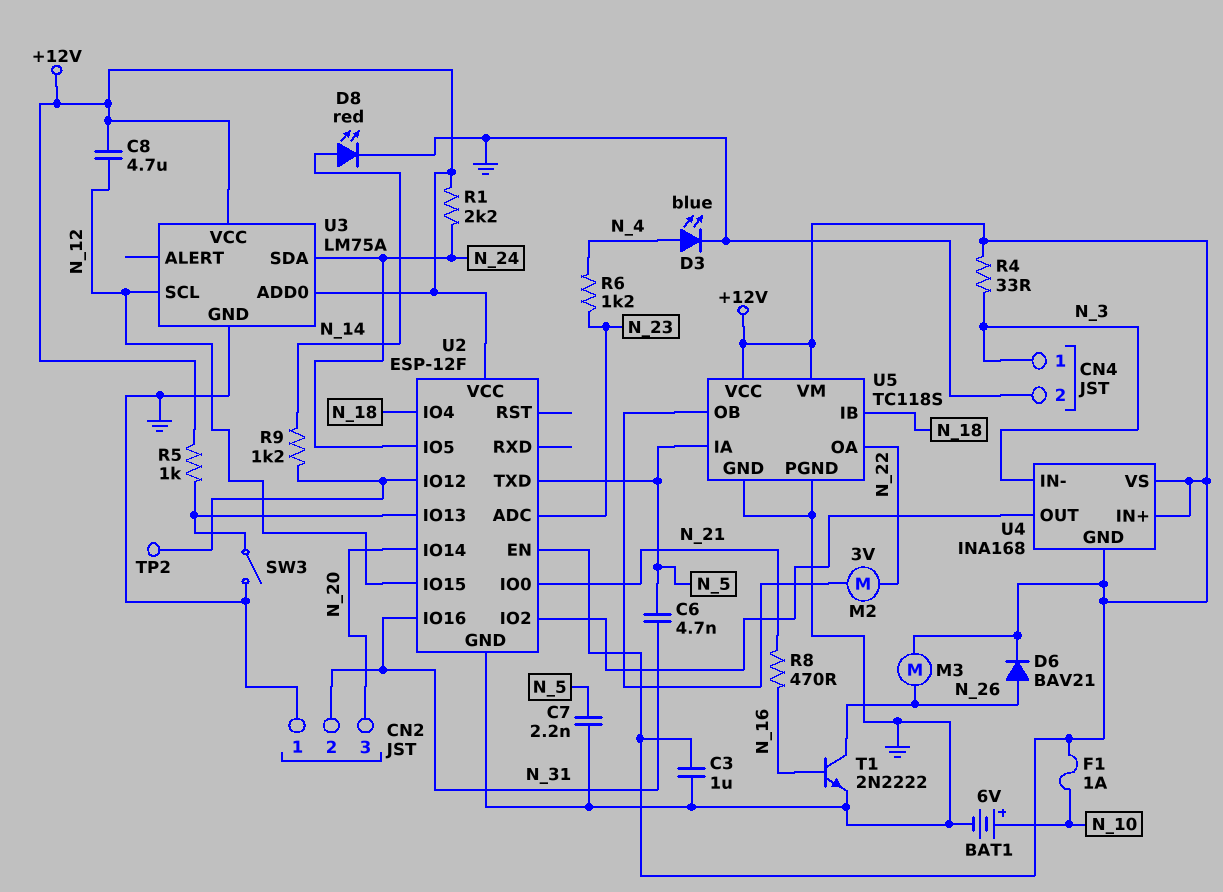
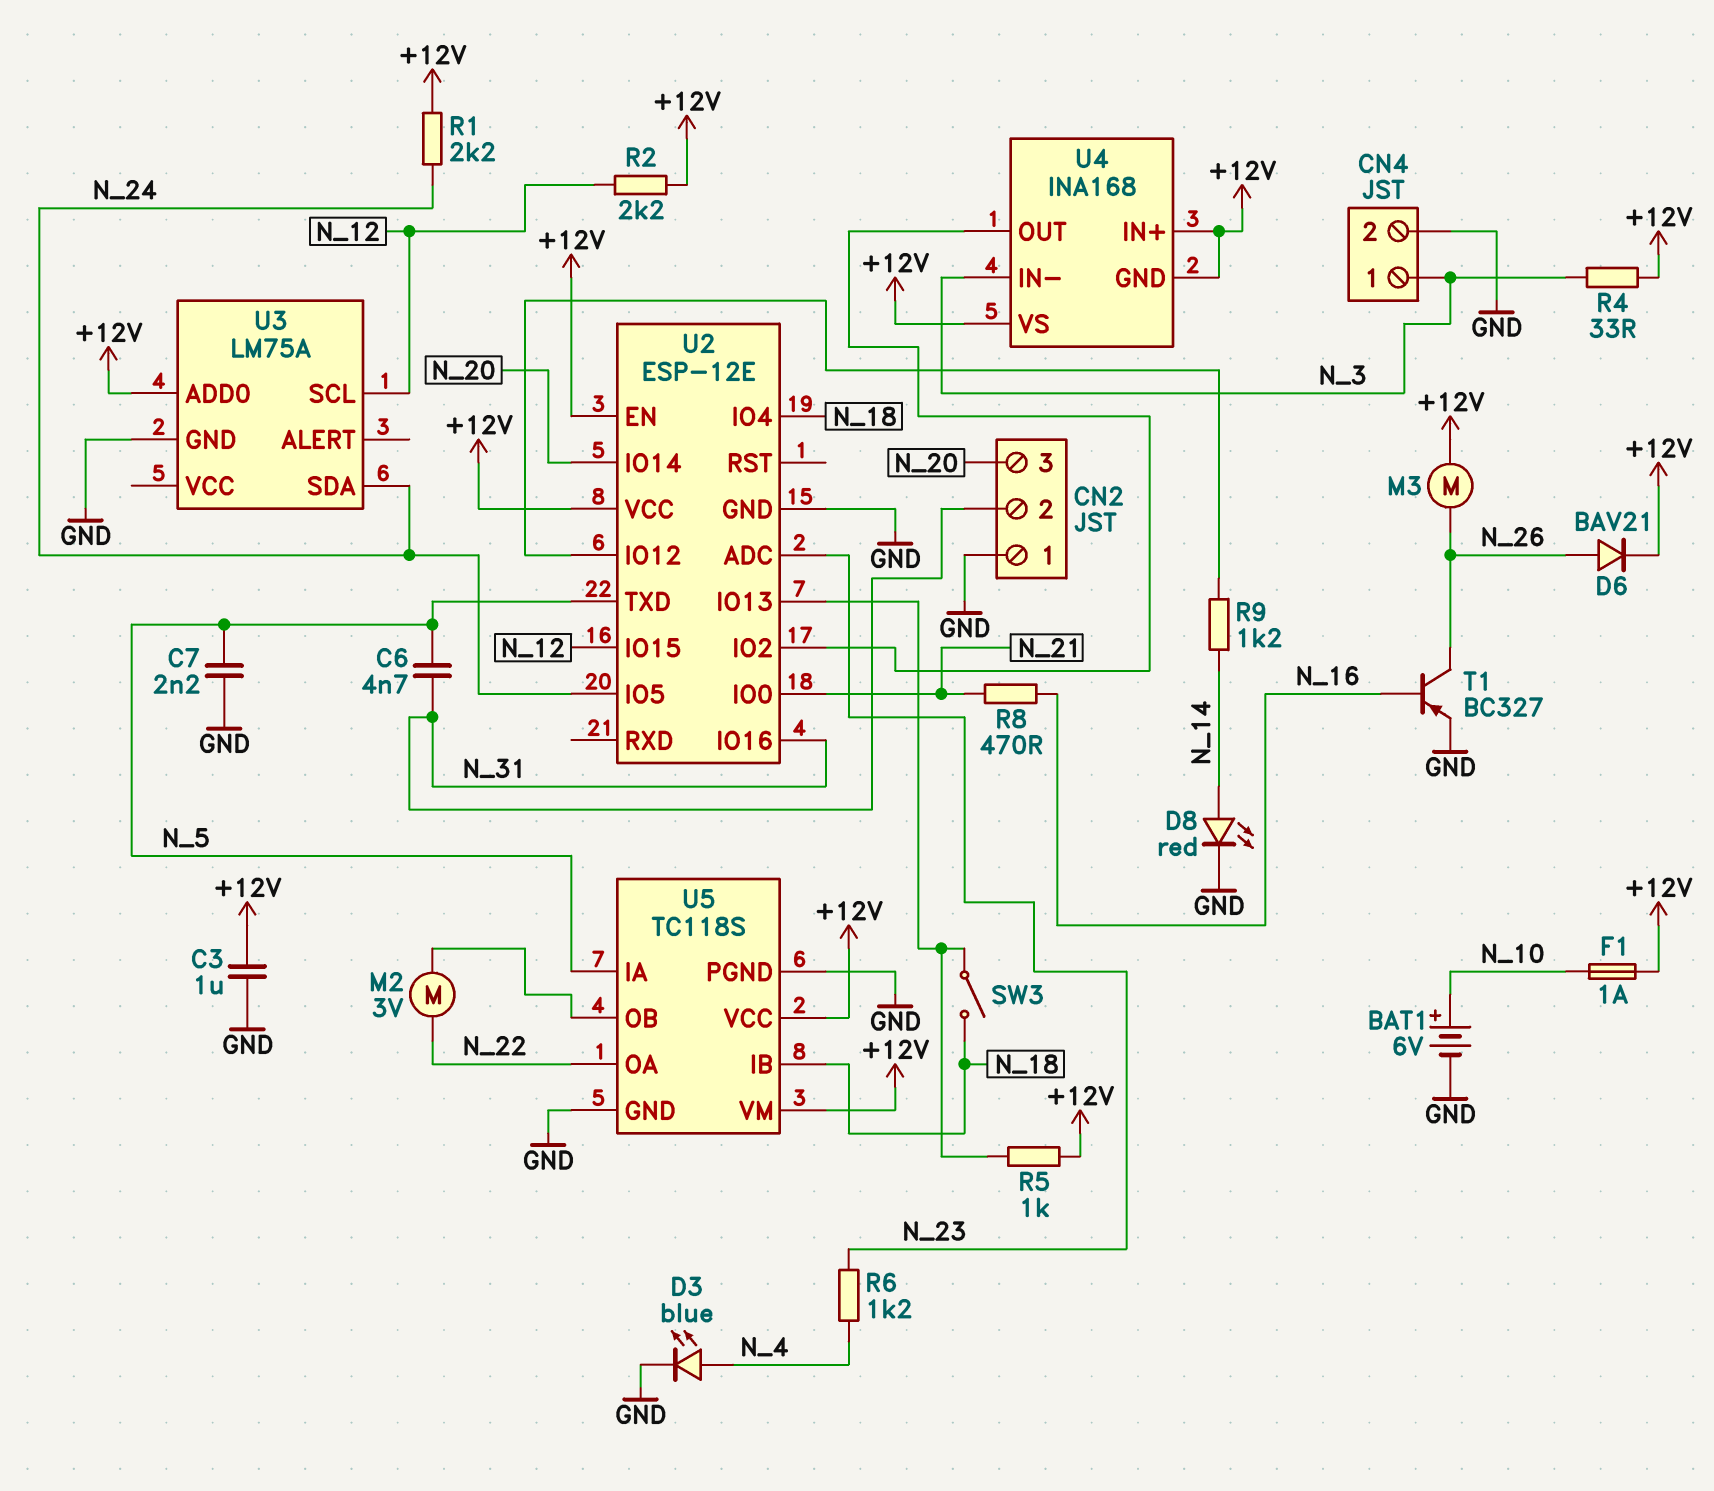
C8: 4.7uF (+12V, N_12) -> none
R2: none -> 2.2k (+12V, N_12)
SW3: switch (GND, U2/IO13) -> switch (N_18, U2/IO13)
T1: NPN 2N2222 (B N_16, C N_26, E GND) -> PNP BC327 (B N_16, C N_26, E GND)
TP2: test point (U2/IO12) -> none
U2: ESP-12F -> ESP-12E
U3 pin VCC: +12V -> none

